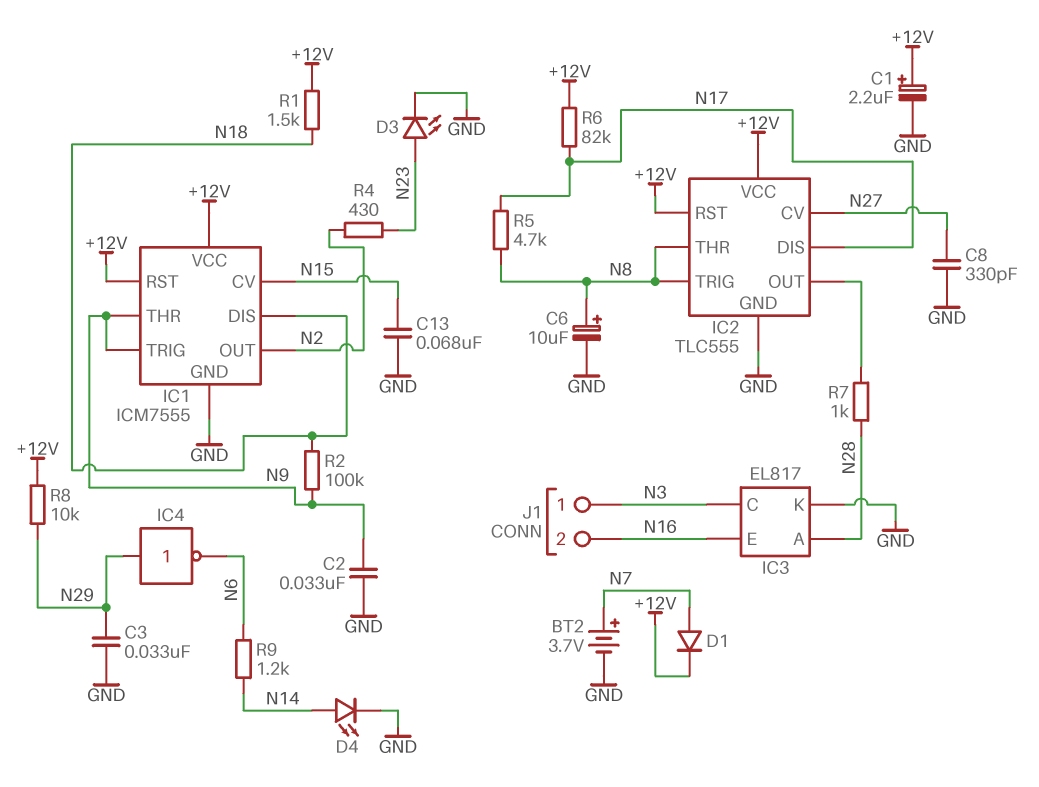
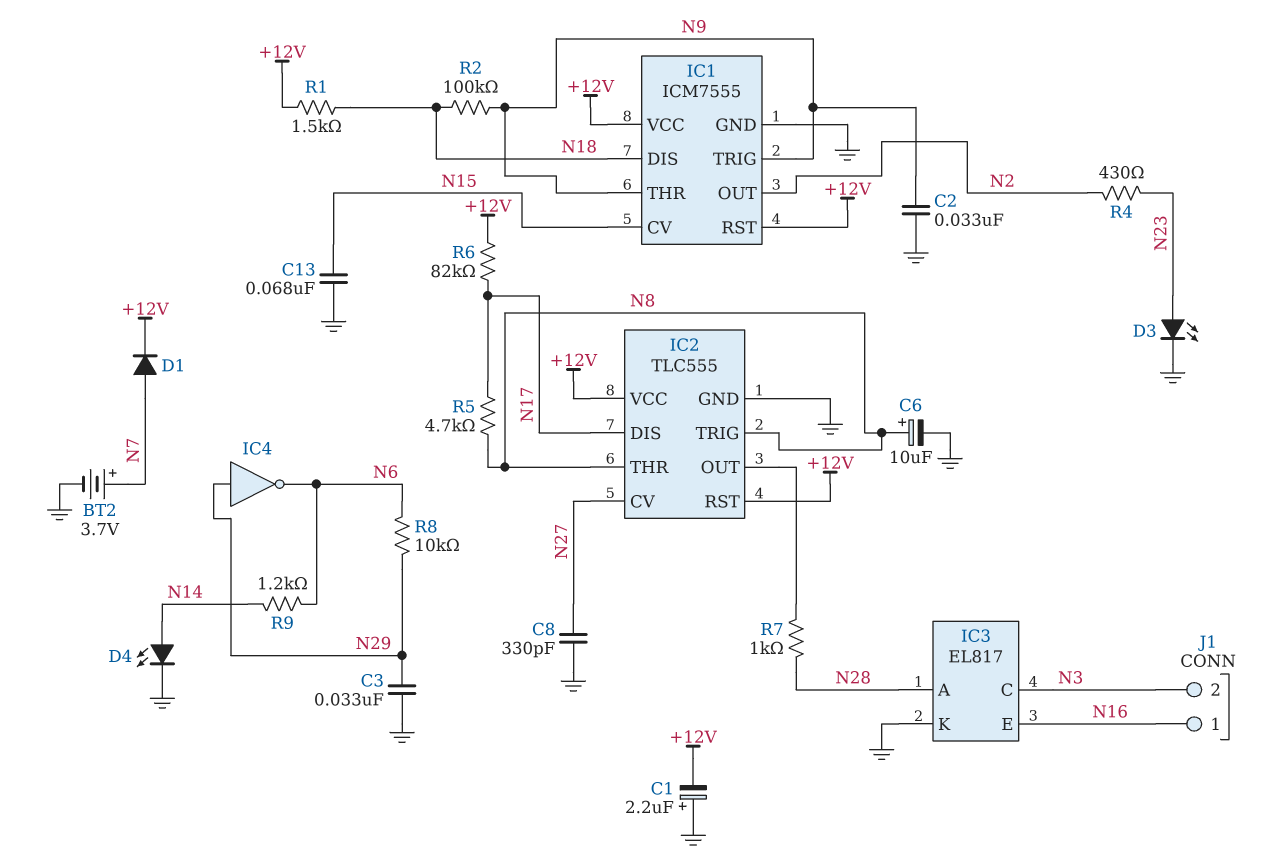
C1: 2.2uF (plus +12V, minus GND) -> 2.2uF (plus GND, minus +12V)
J1 pin 1: N3 -> N16
J1 pin 2: N16 -> N3
R8: 10k (+12V, N29) -> 10k (N6, N29)

